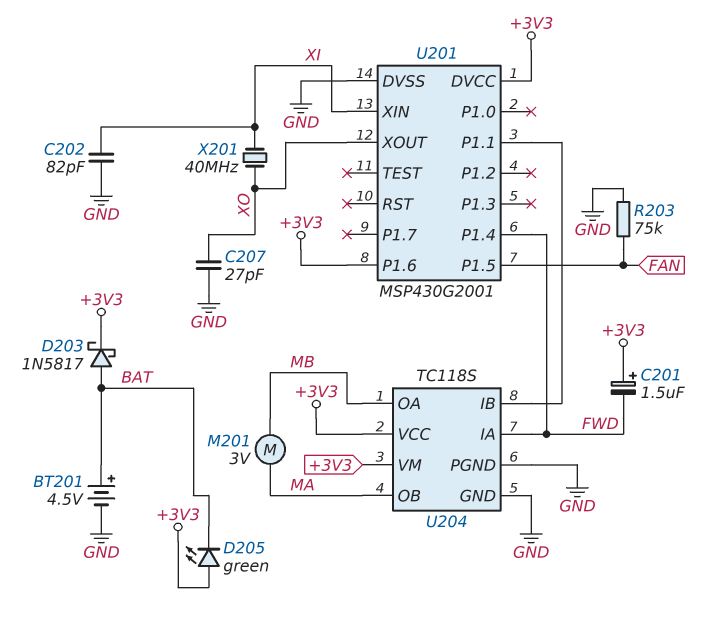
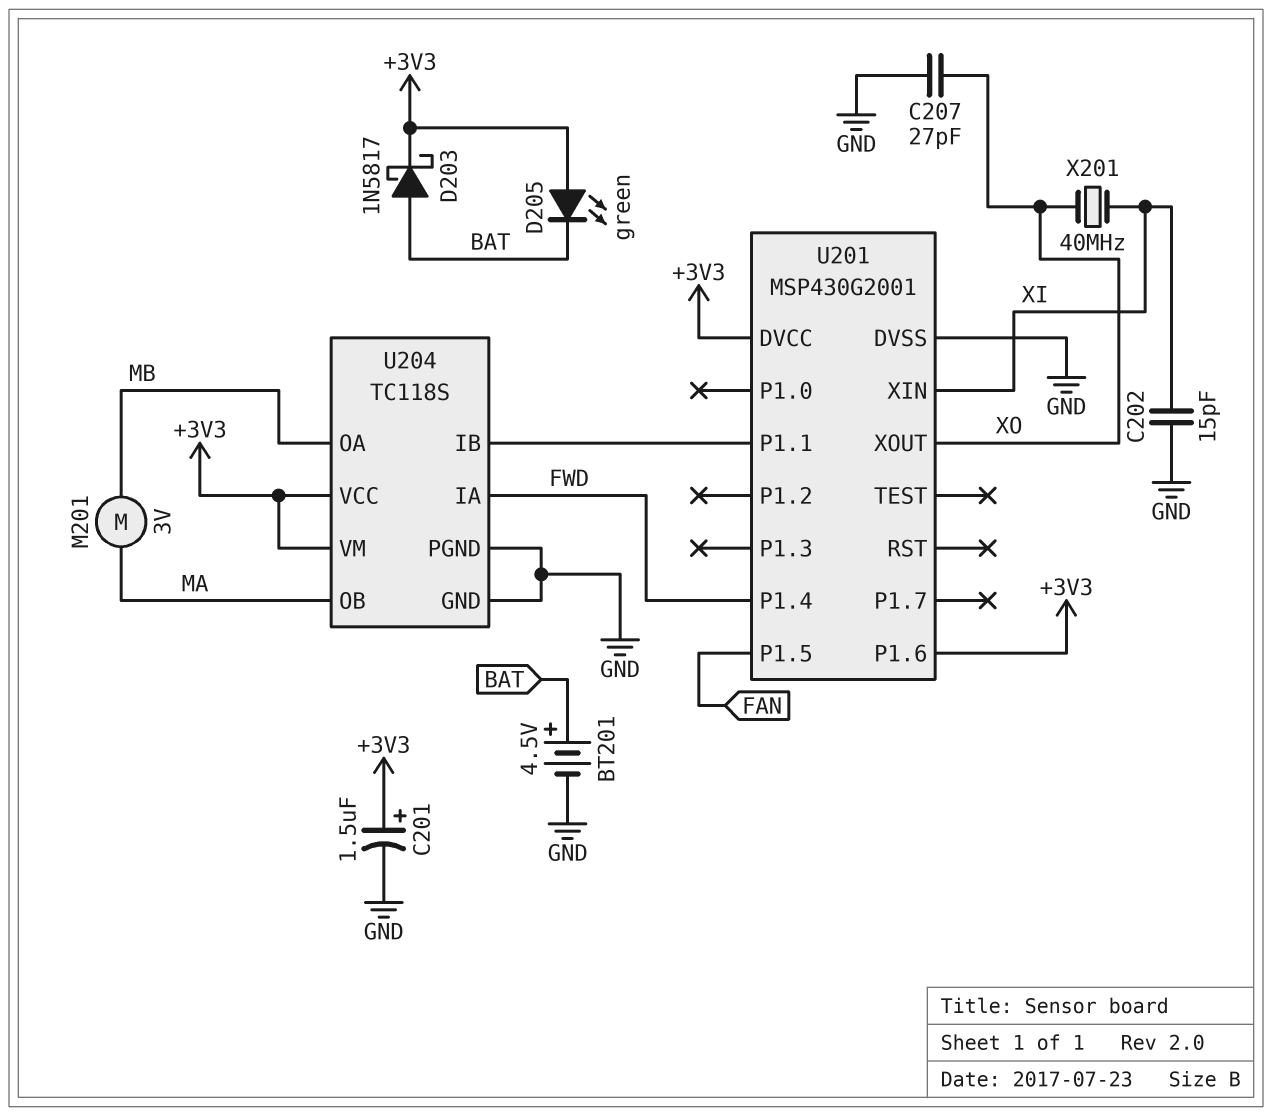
C201: 1.5uF (plus +3V3, minus FWD) -> 1.5uF (plus +3V3, minus GND)
C202: 82pF (GND, XI) -> 15pF (GND, XI)
R203: 75k (FAN, GND) -> none

